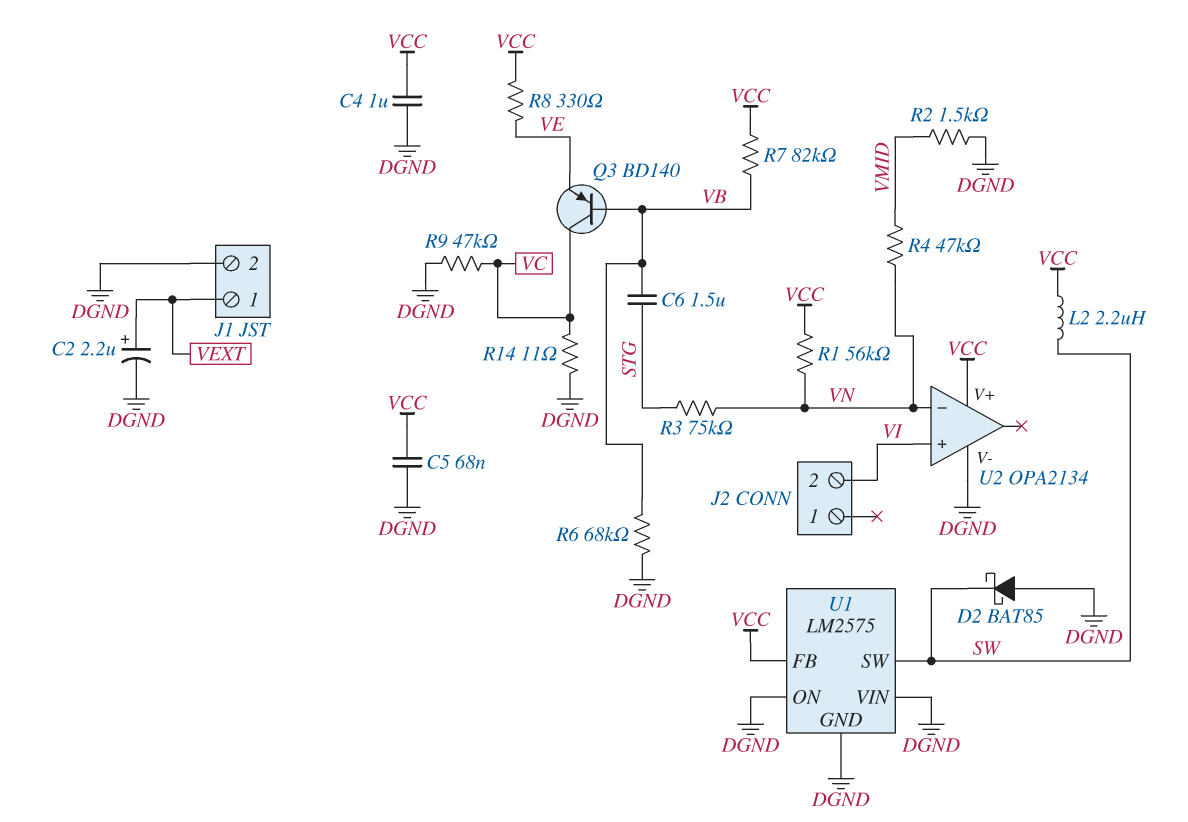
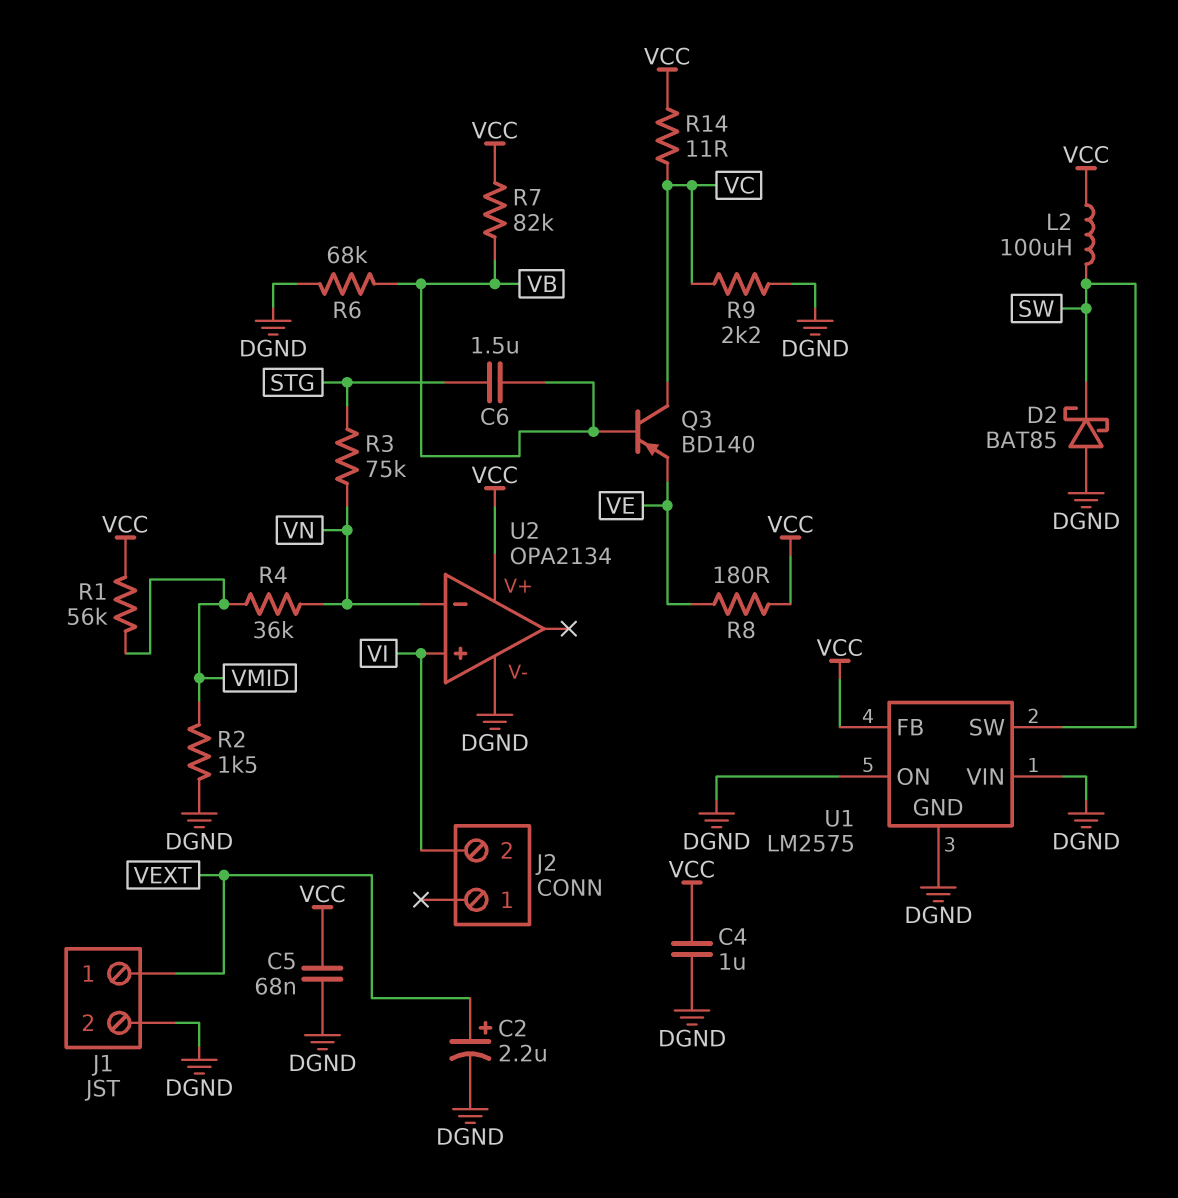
L2: 2.2uH (SW, VCC) -> 100uH (SW, VCC)
R1: 56k (VCC, VN) -> 56k (VCC, VMID)
R4: 47k (VMID, VN) -> 36k (VMID, VN)
R8: 330 (VCC, VE) -> 180 (VCC, VE)
R9: 47k (DGND, VC) -> 2.2k (DGND, VC)
R14: 11 (DGND, VC) -> 11 (VC, VCC)

